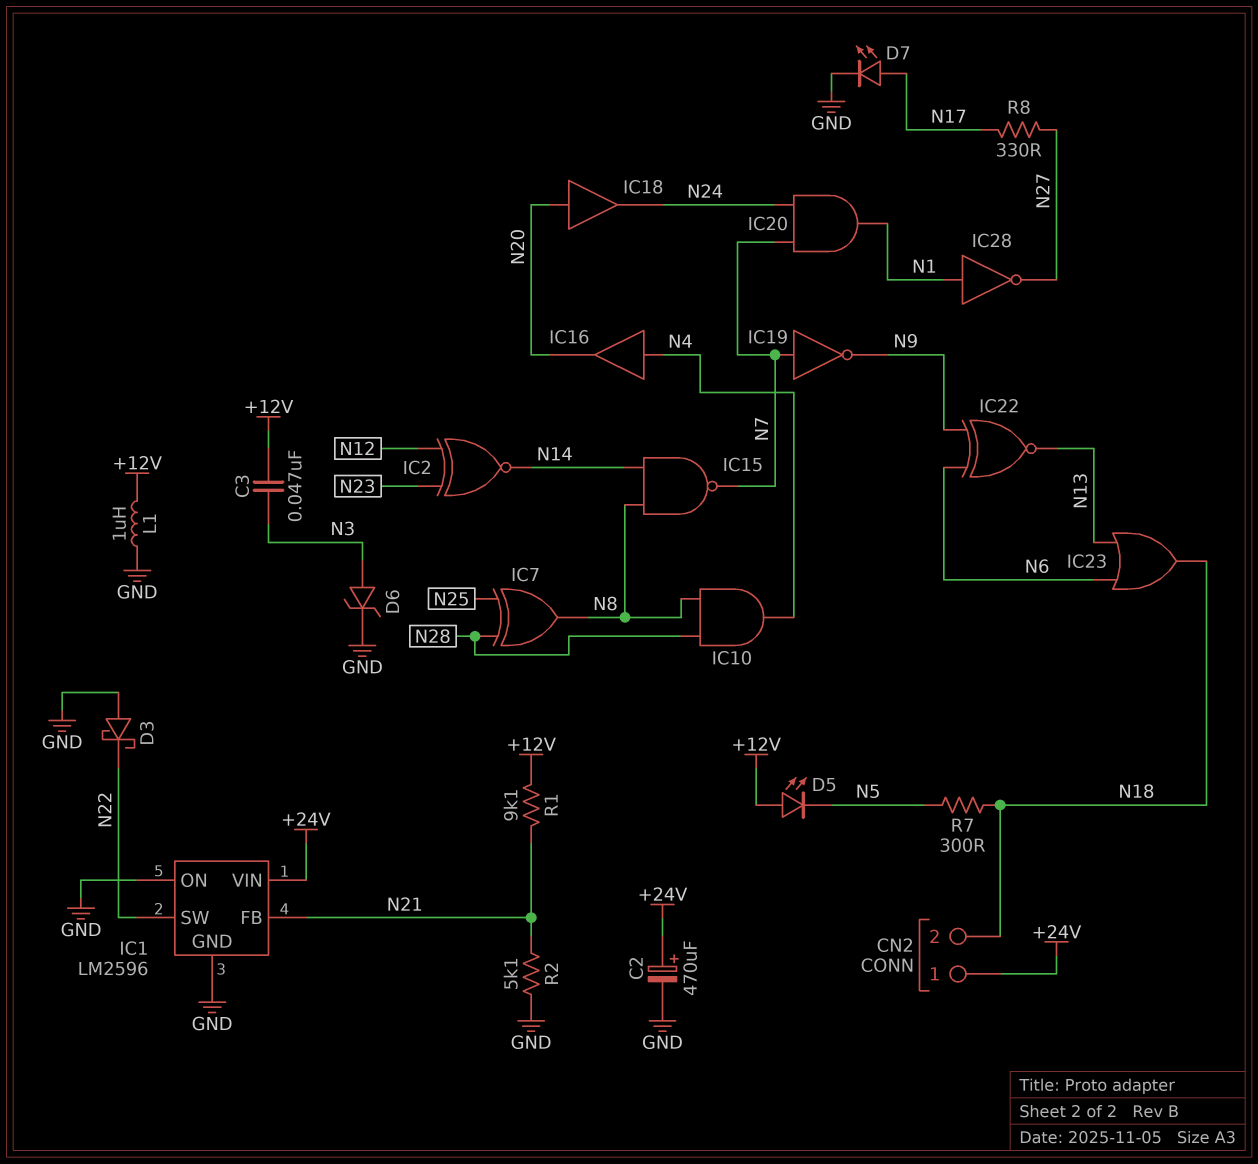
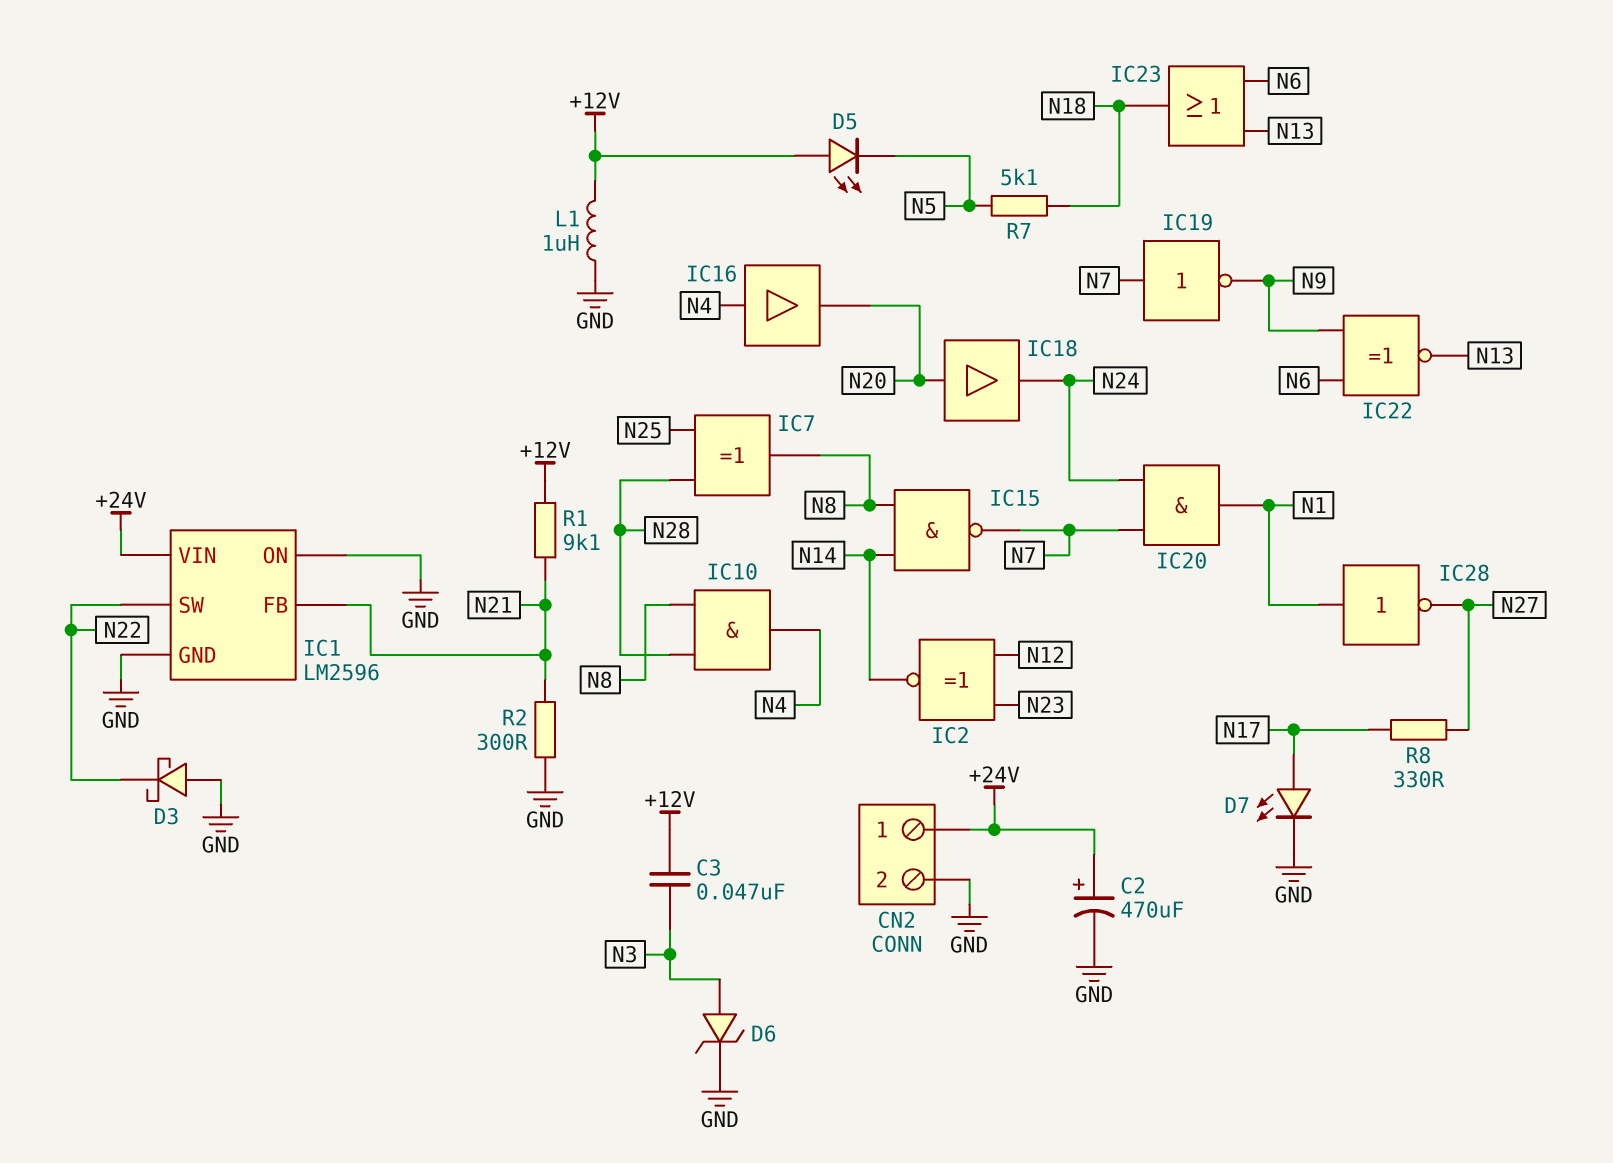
CN2 pin 2: N18 -> GND
R2: 5.1k (GND, N21) -> 300 (GND, N21)
R7: 300 (N5, N18) -> 5.1k (N5, N18)

